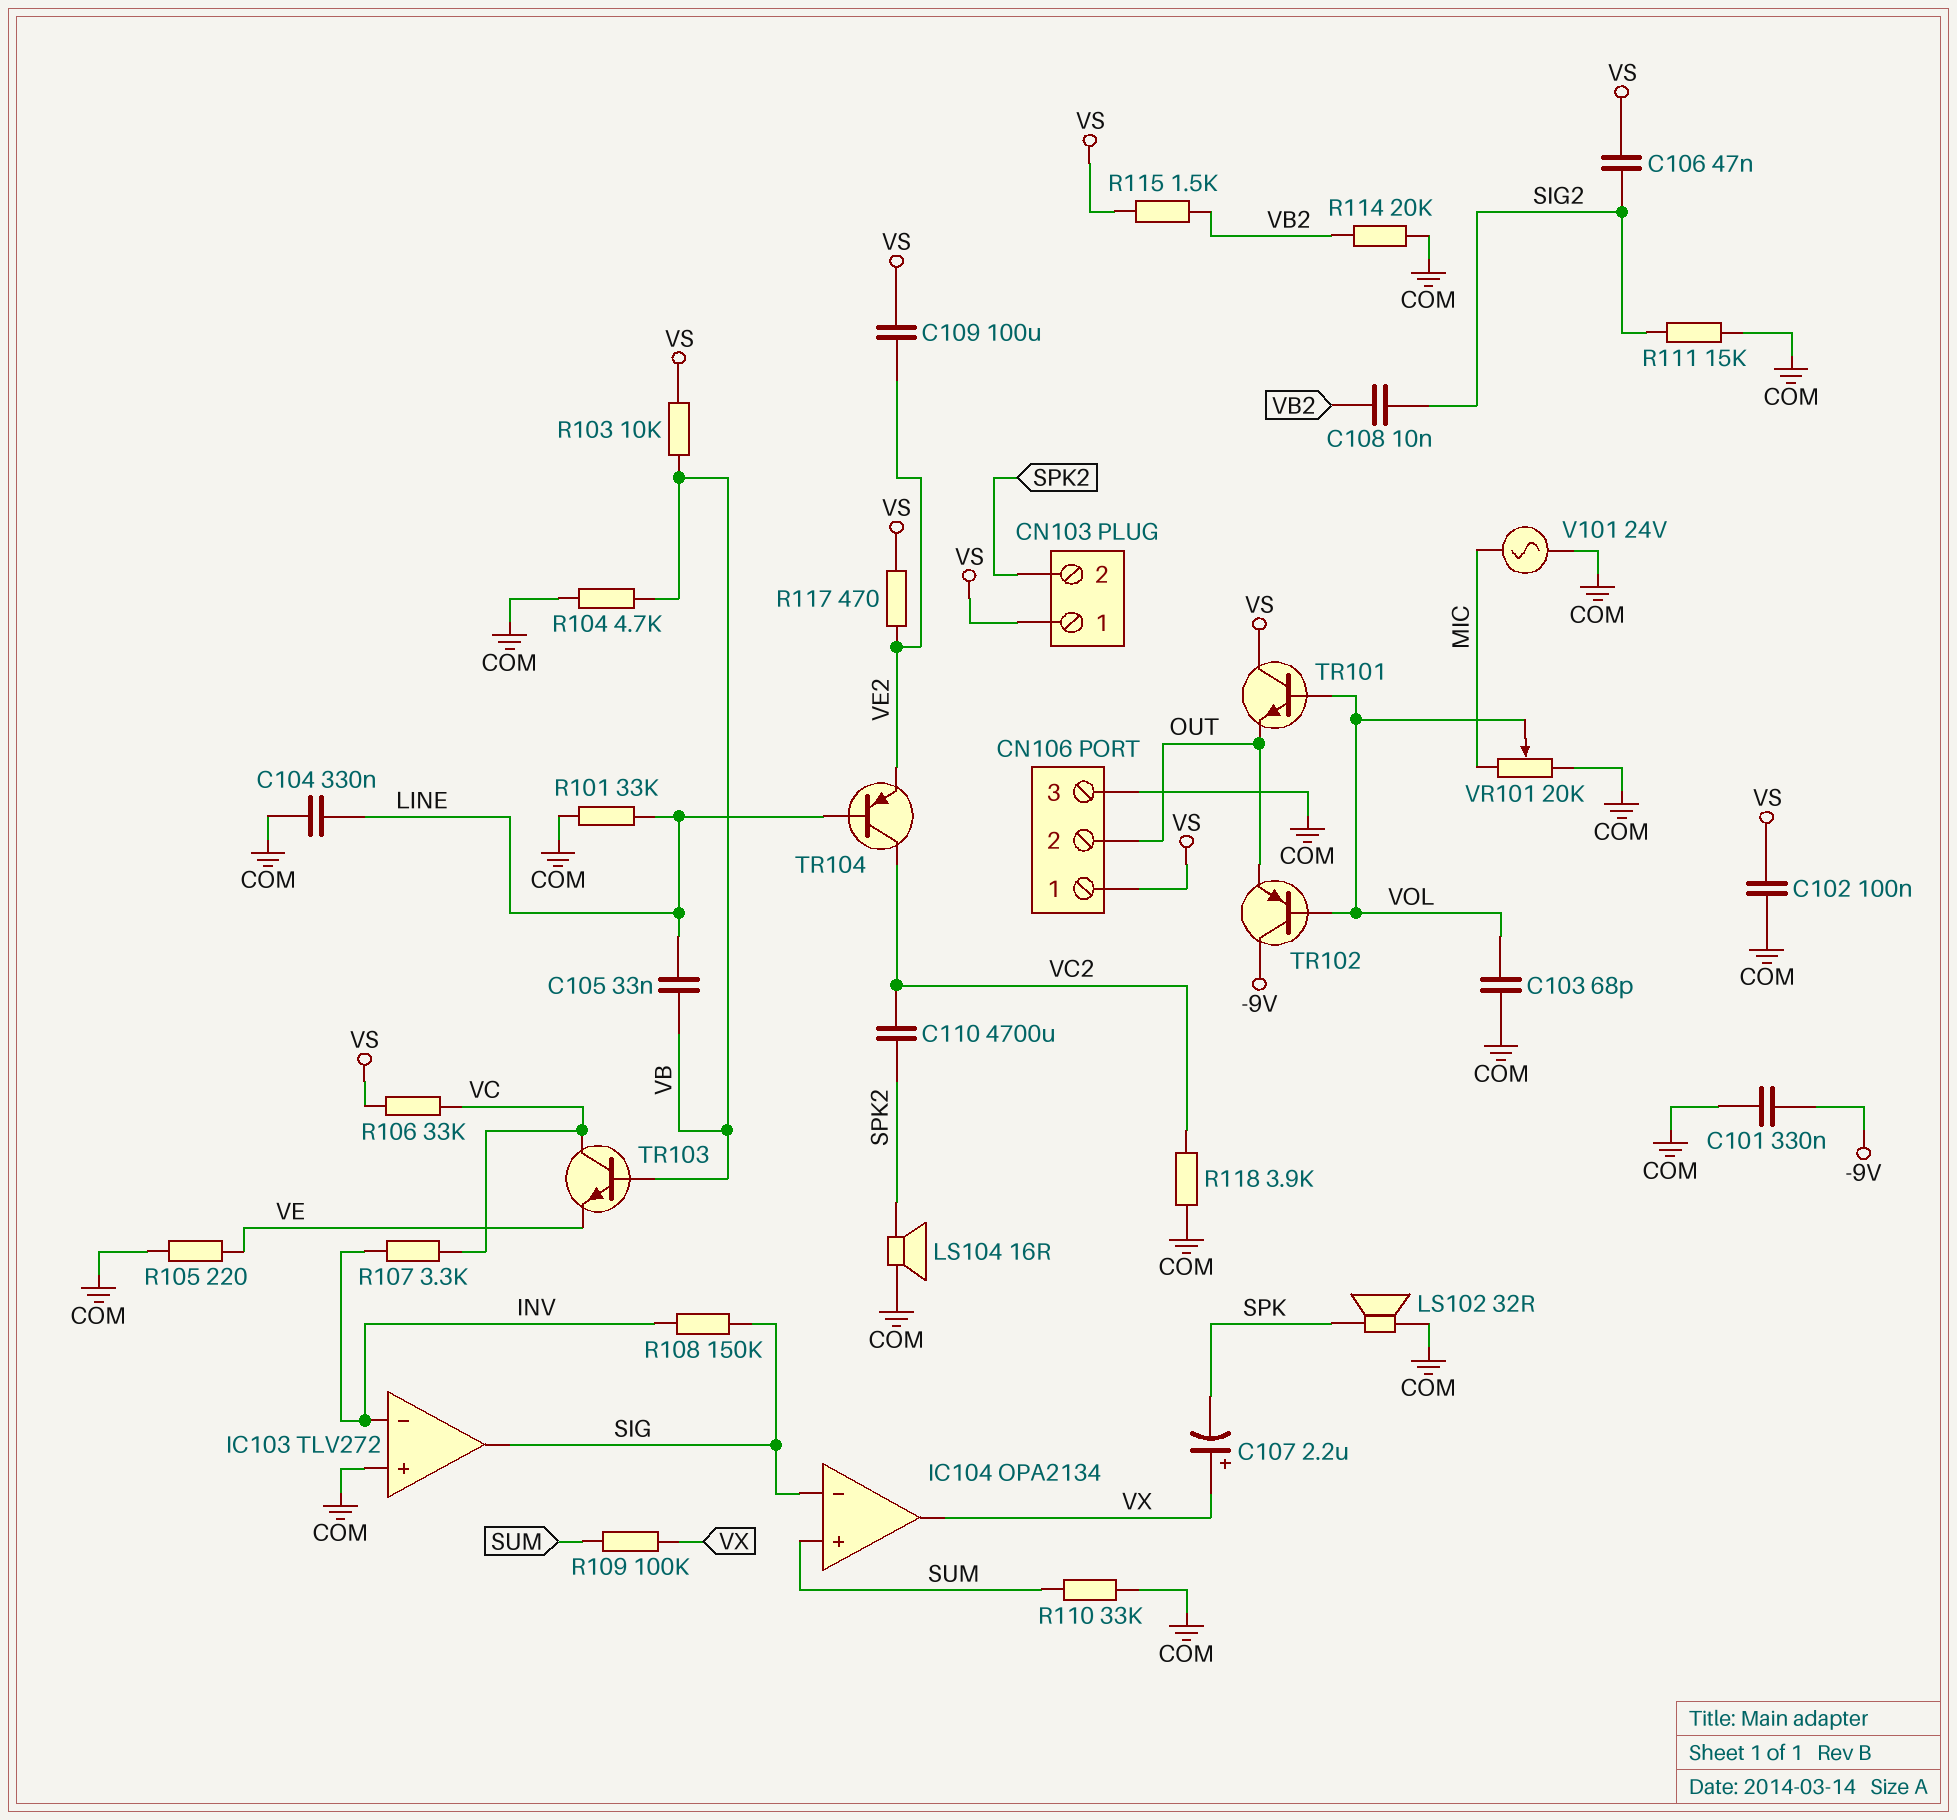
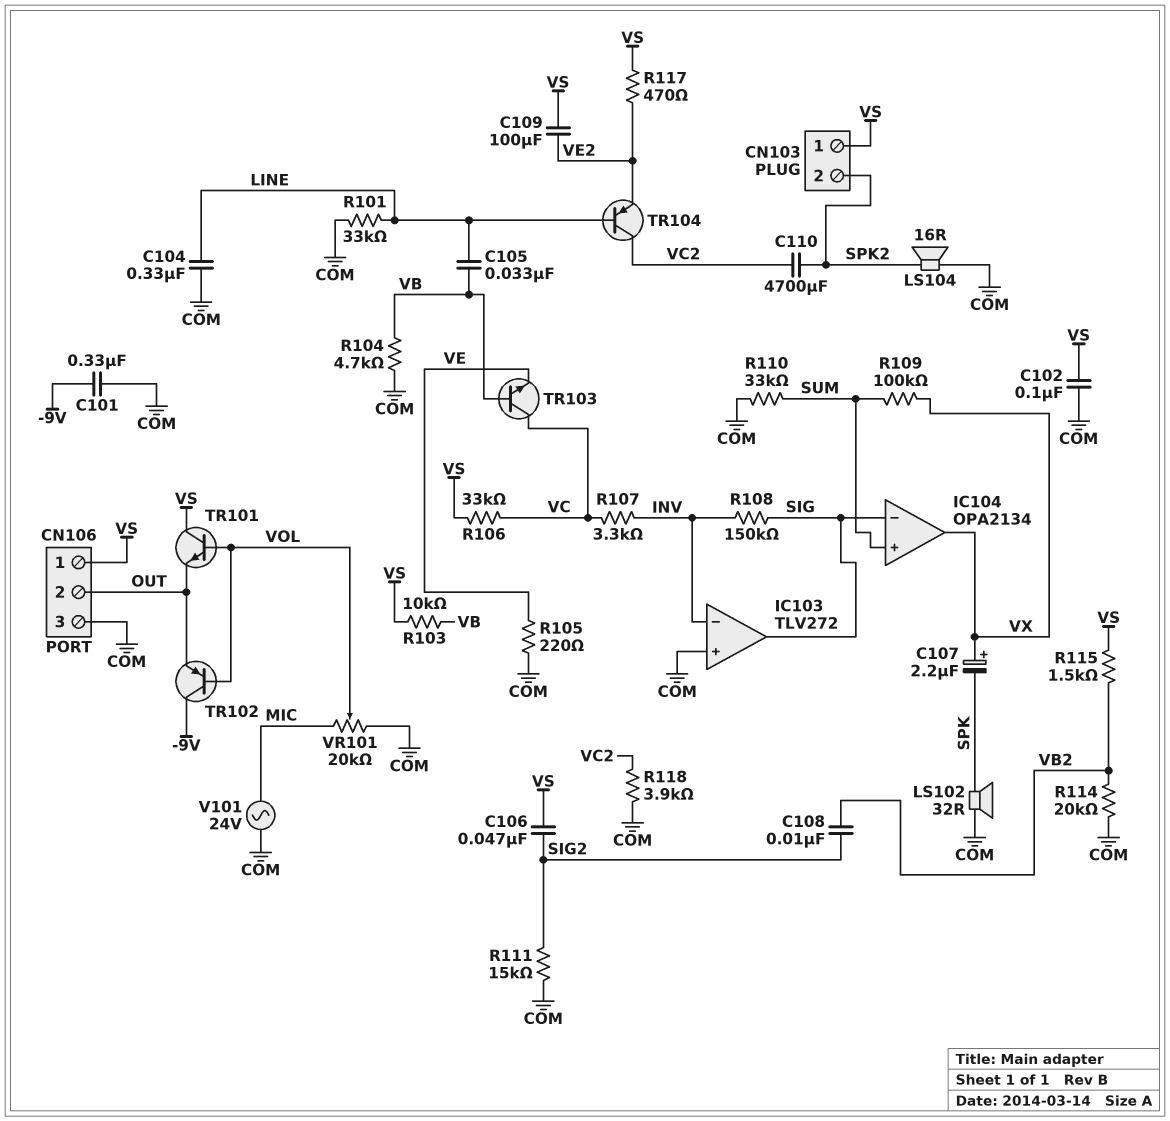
C103: 68pF (COM, VOL) -> none

